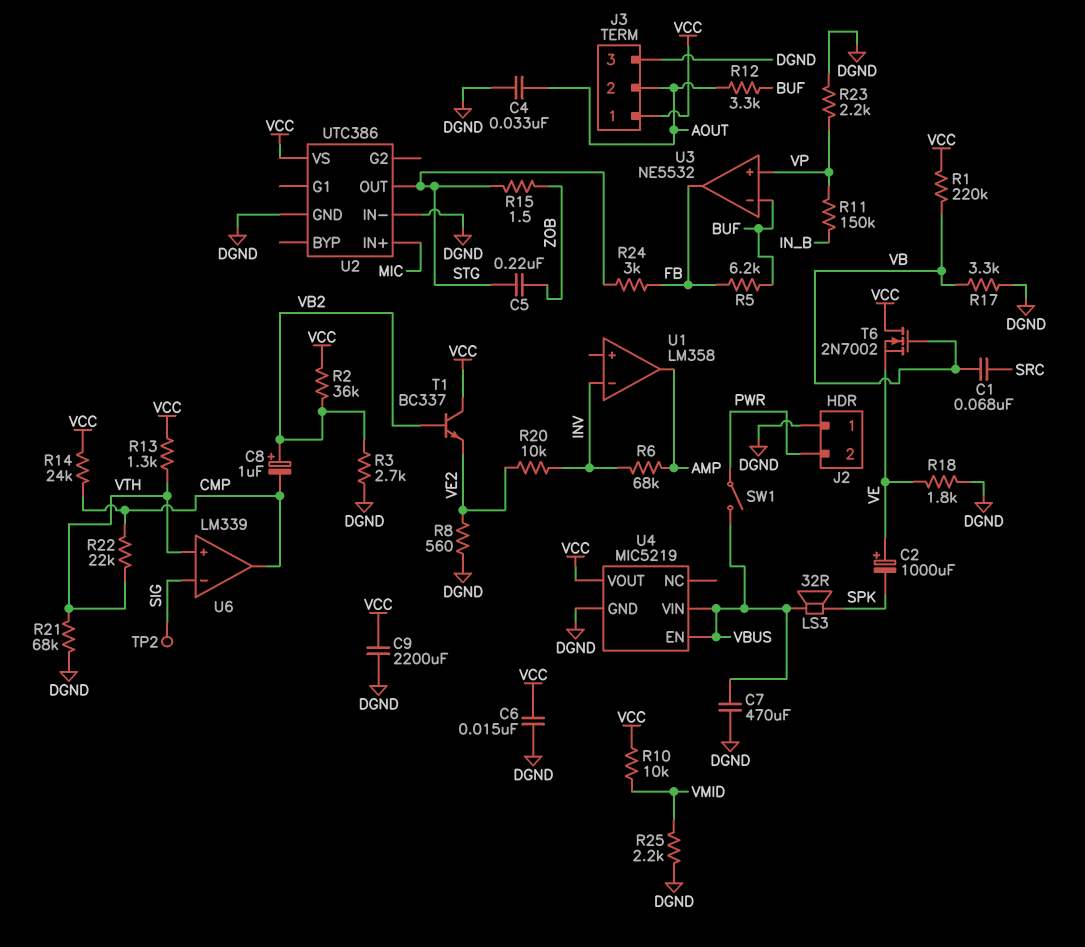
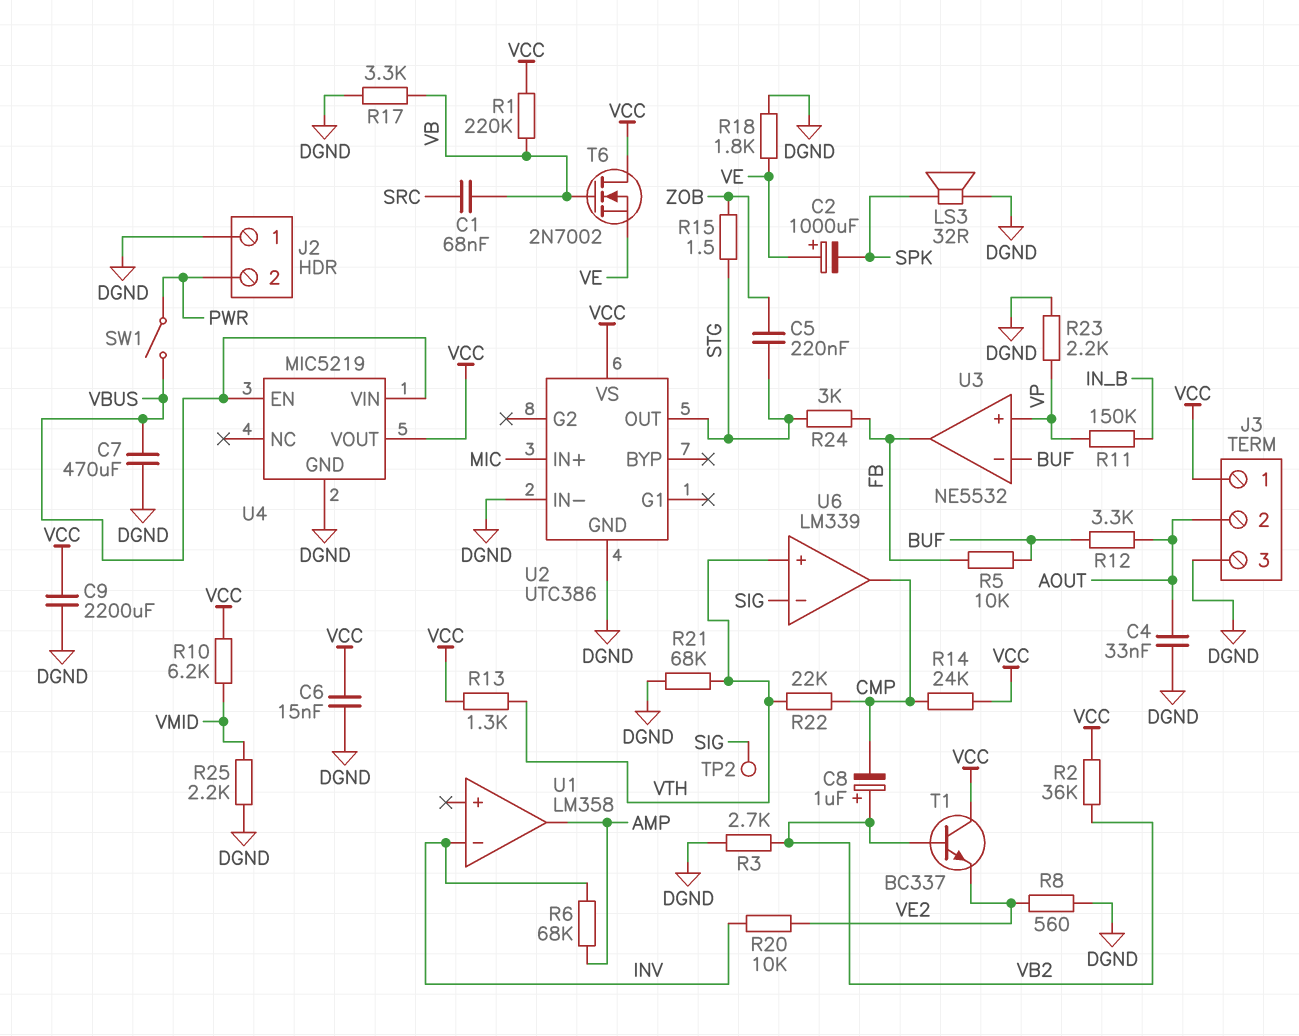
LS3: speaker 32R (SPK, VBUS) -> speaker 32R (DGND, SPK)
R5: 6.2k (BUF, FB) -> 10k (BUF, FB)
R10: 10k (VCC, VMID) -> 6.2k (VCC, VMID)

